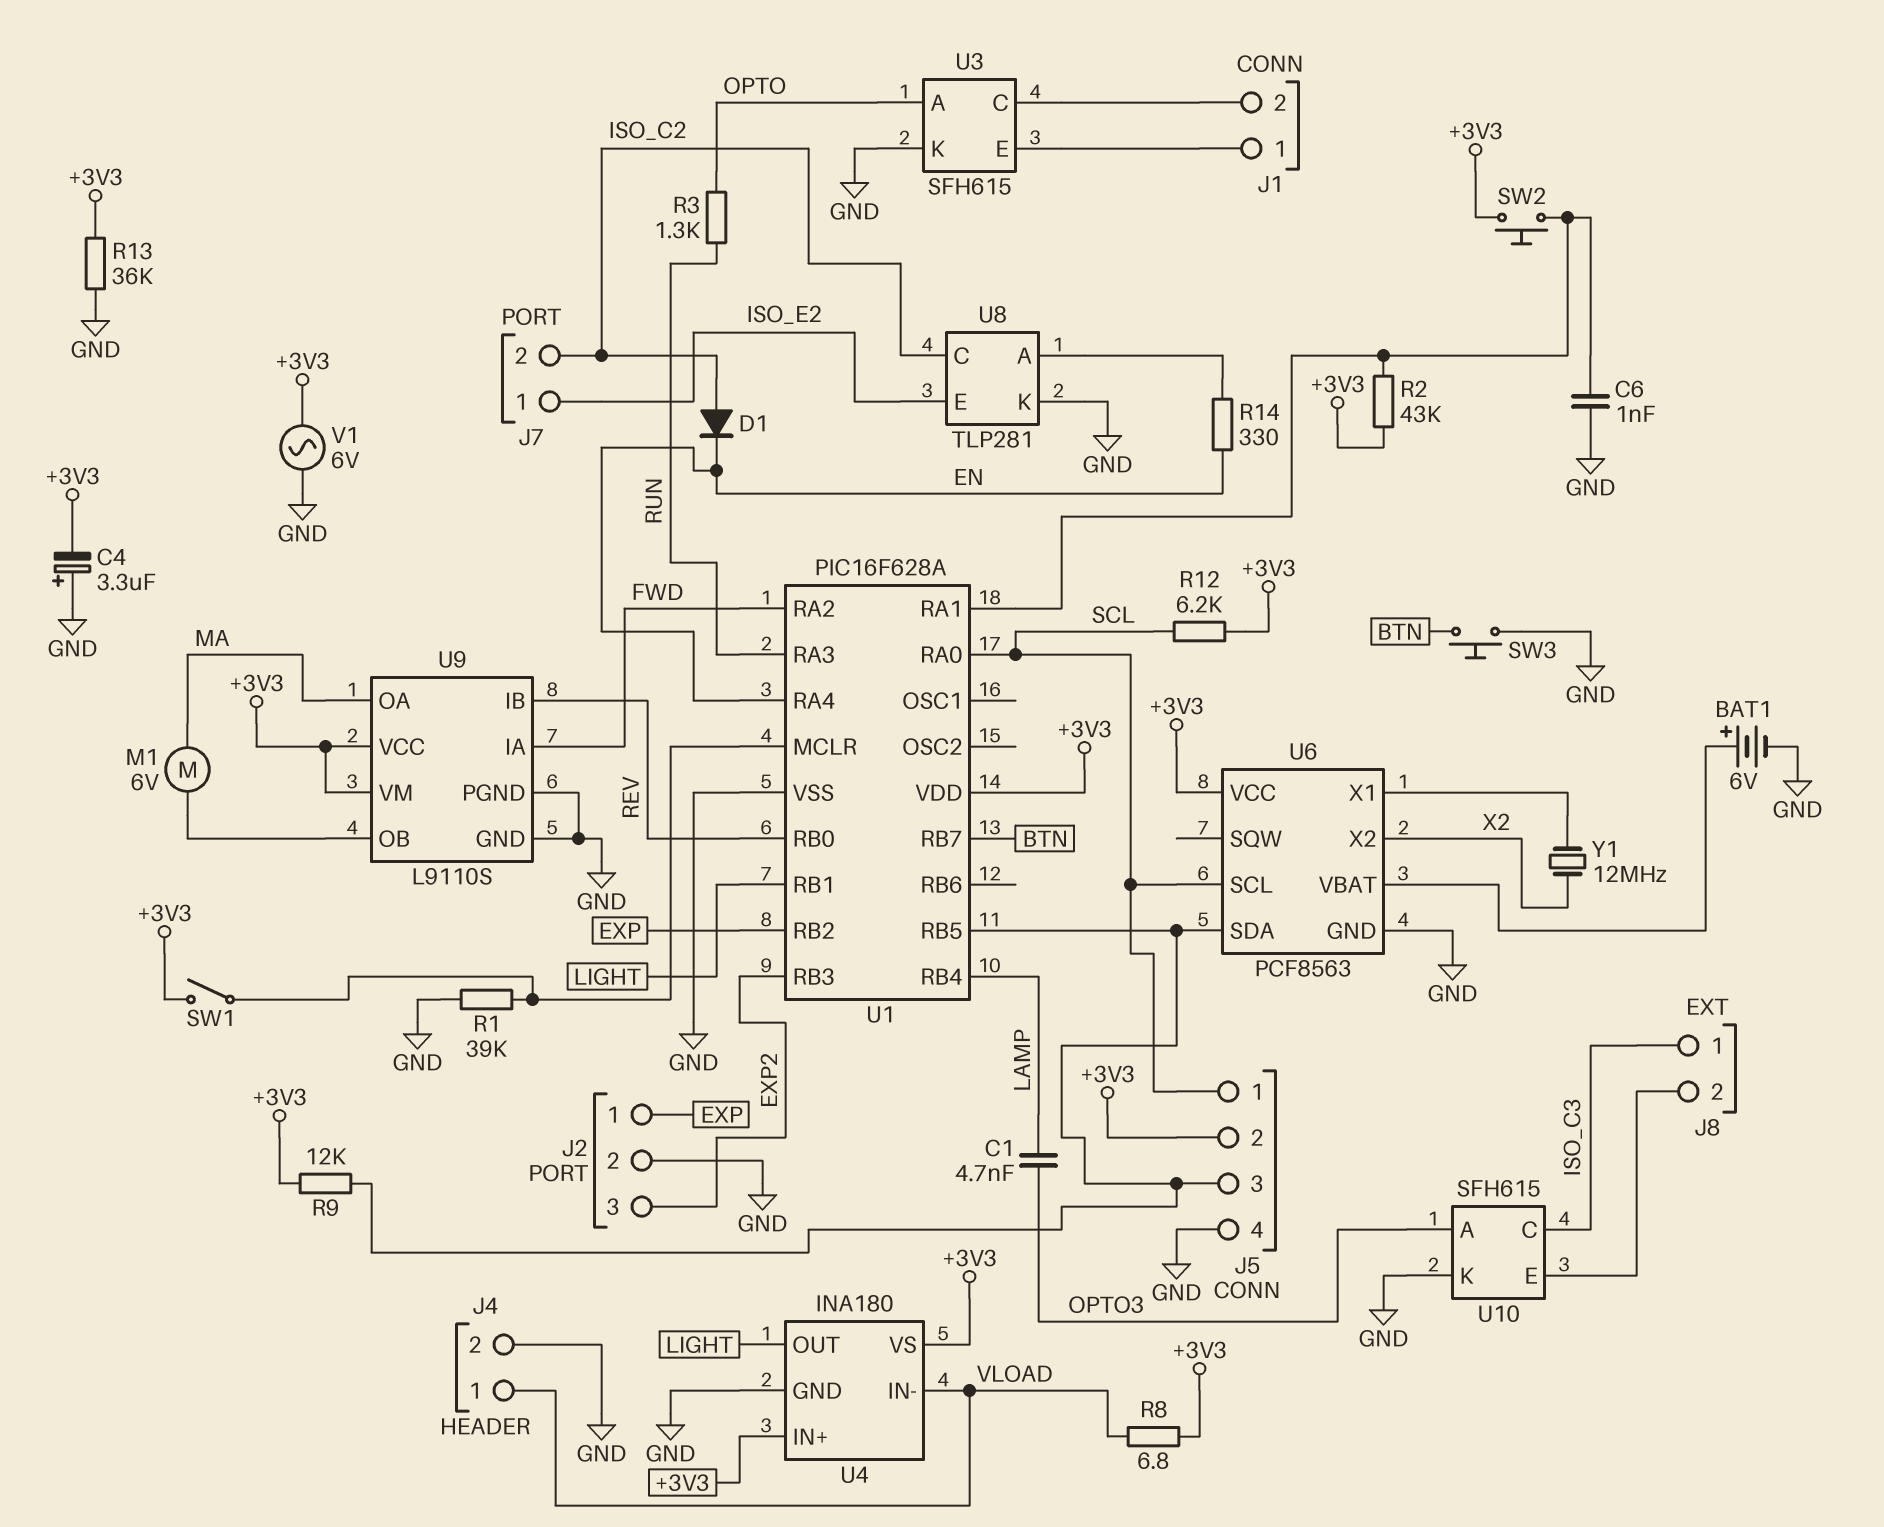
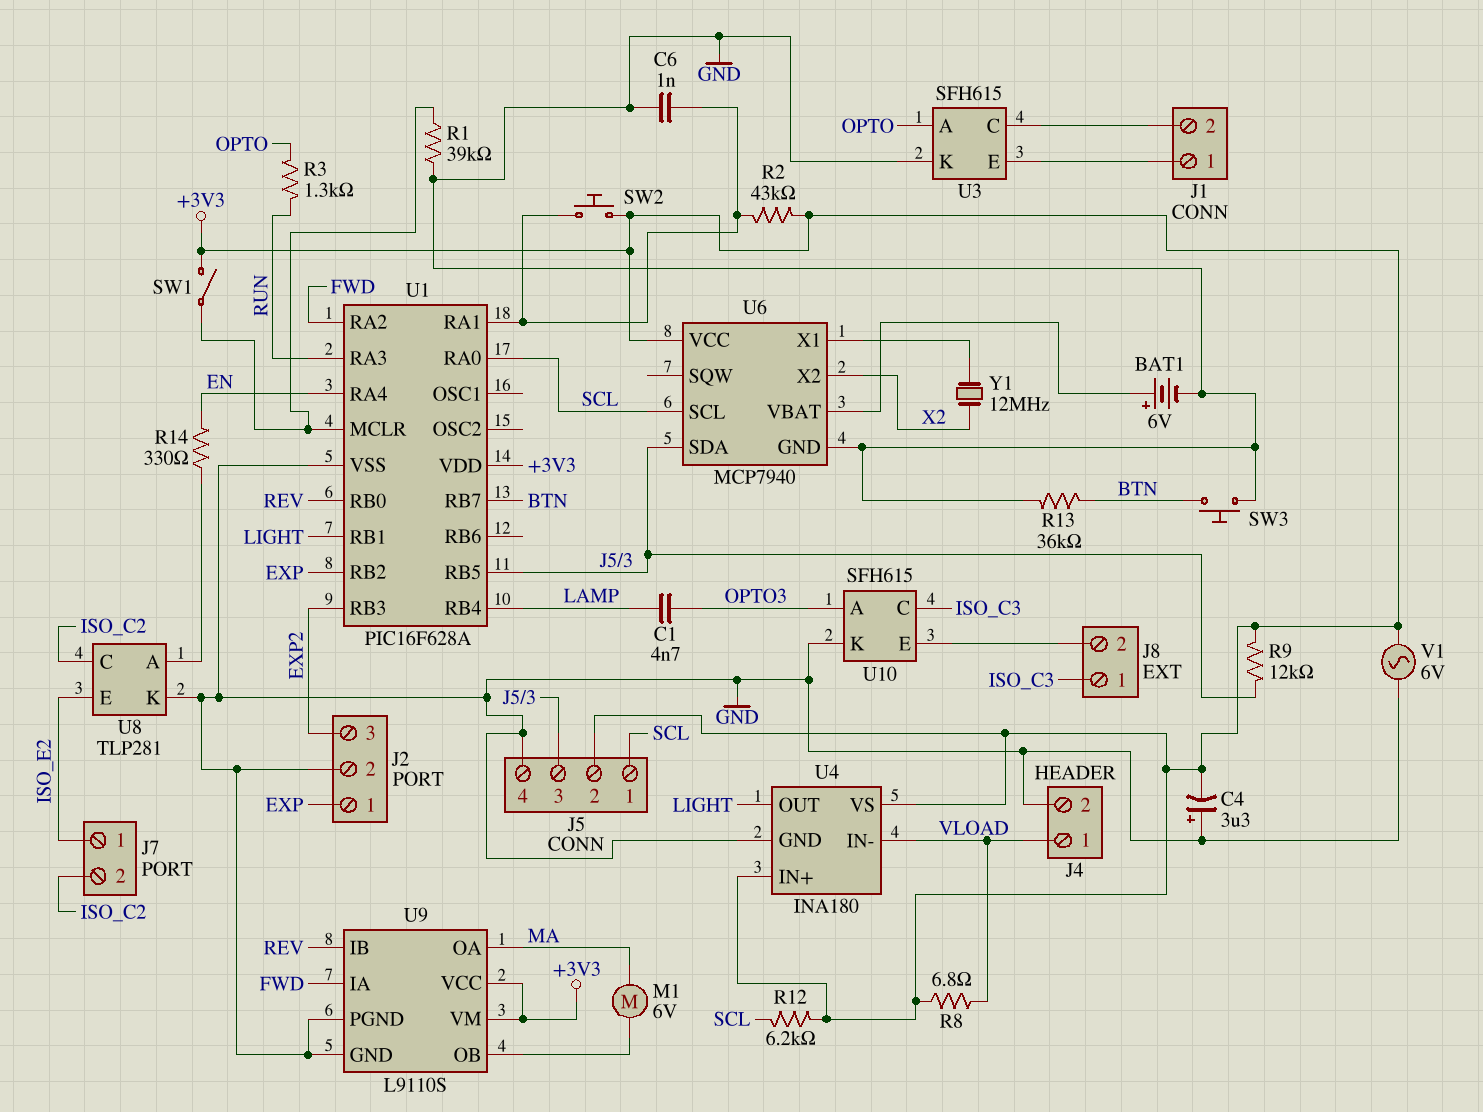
D1: diode (A ISO_C2, K EN) -> none
R13: 36k (+3V3, GND) -> 36k (BTN, GND)
U6: PCF8563 -> MCP7940

